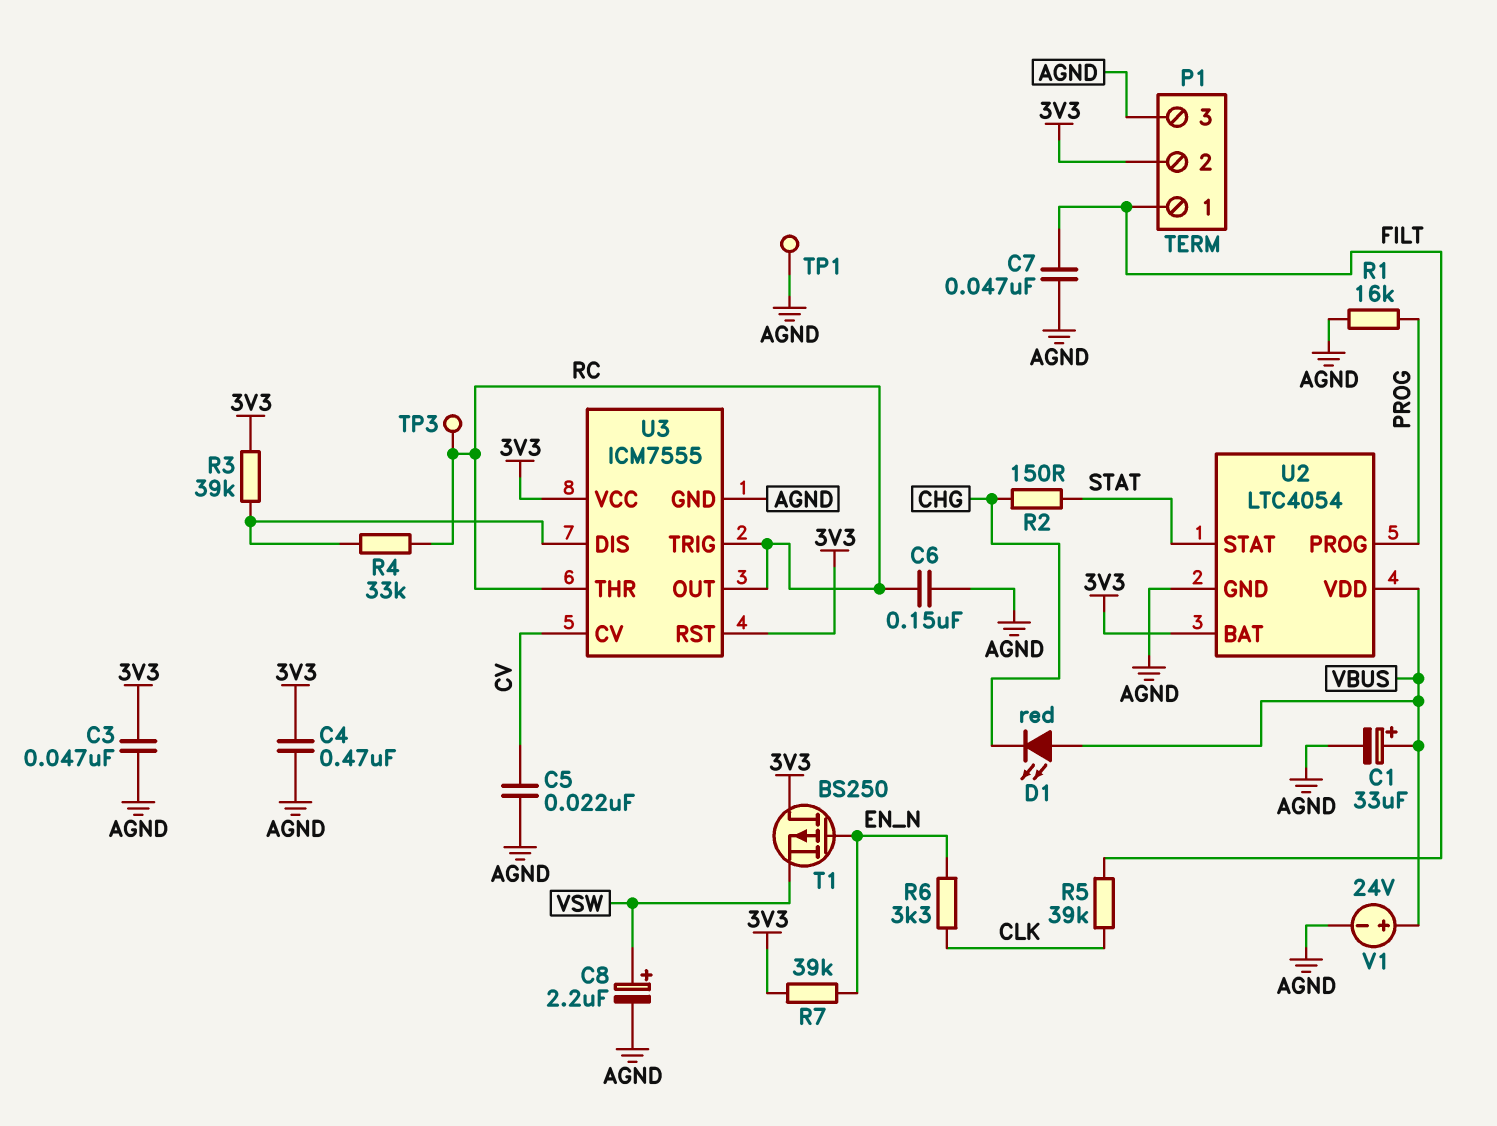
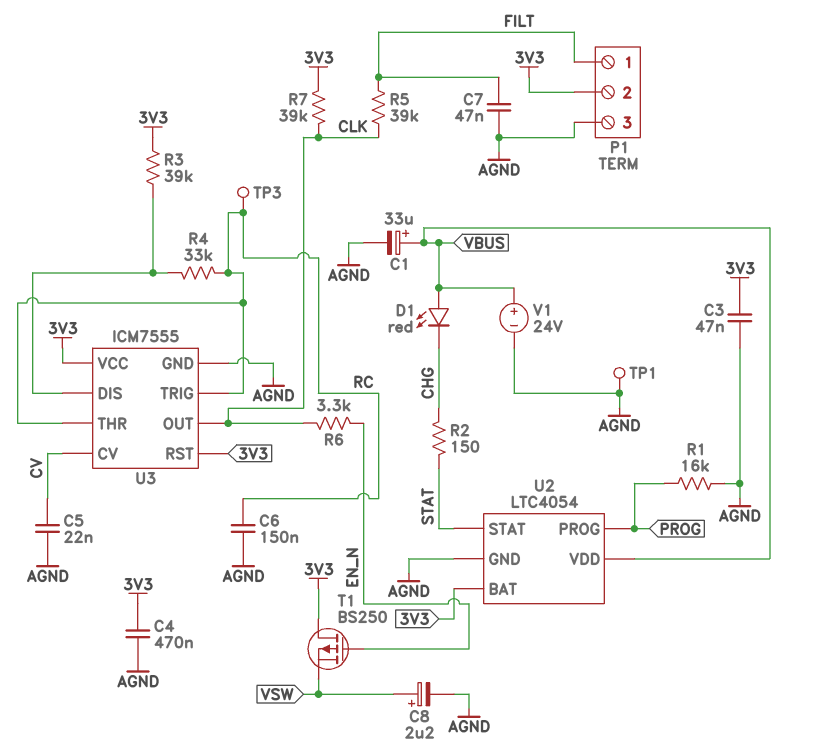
R7: 39k (3V3, EN_N) -> 39k (3V3, CLK)
U3 pin OUT: RC -> CLK

